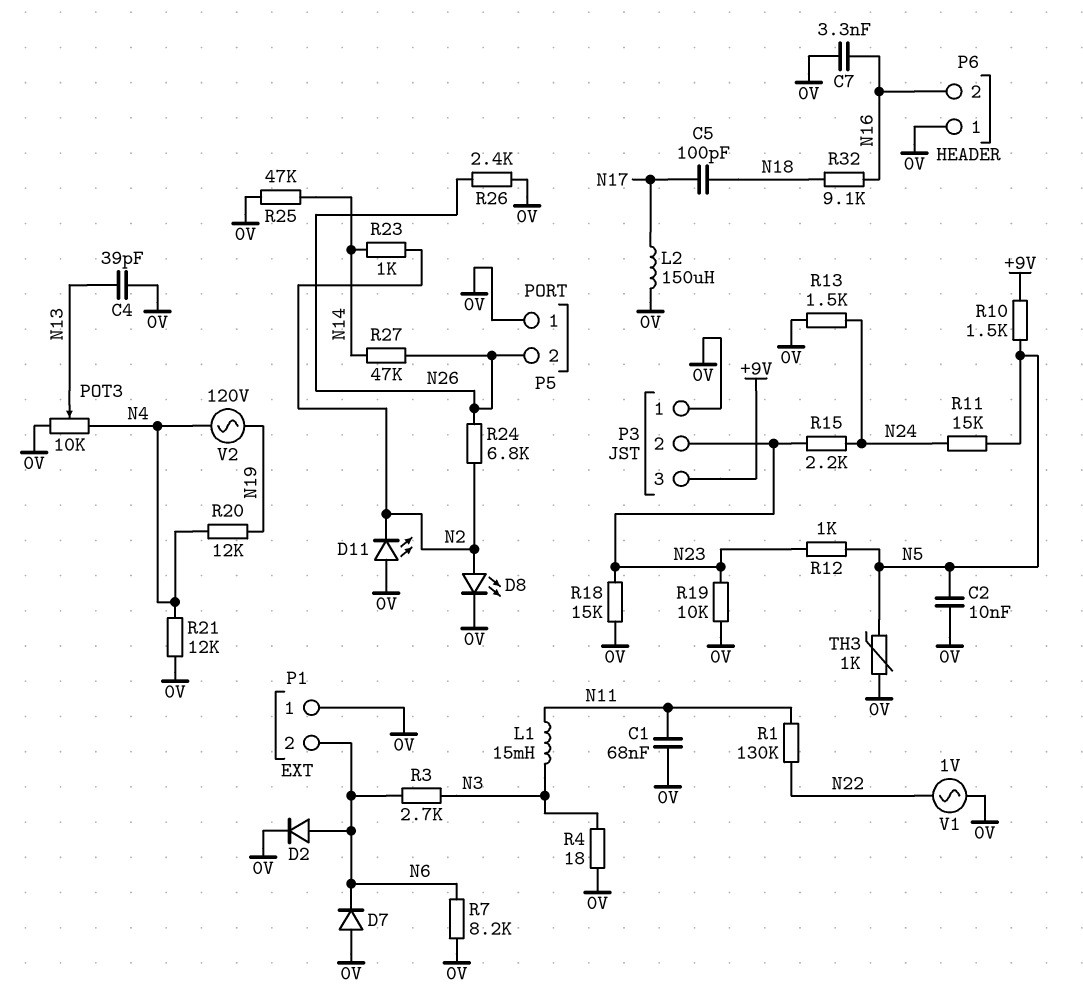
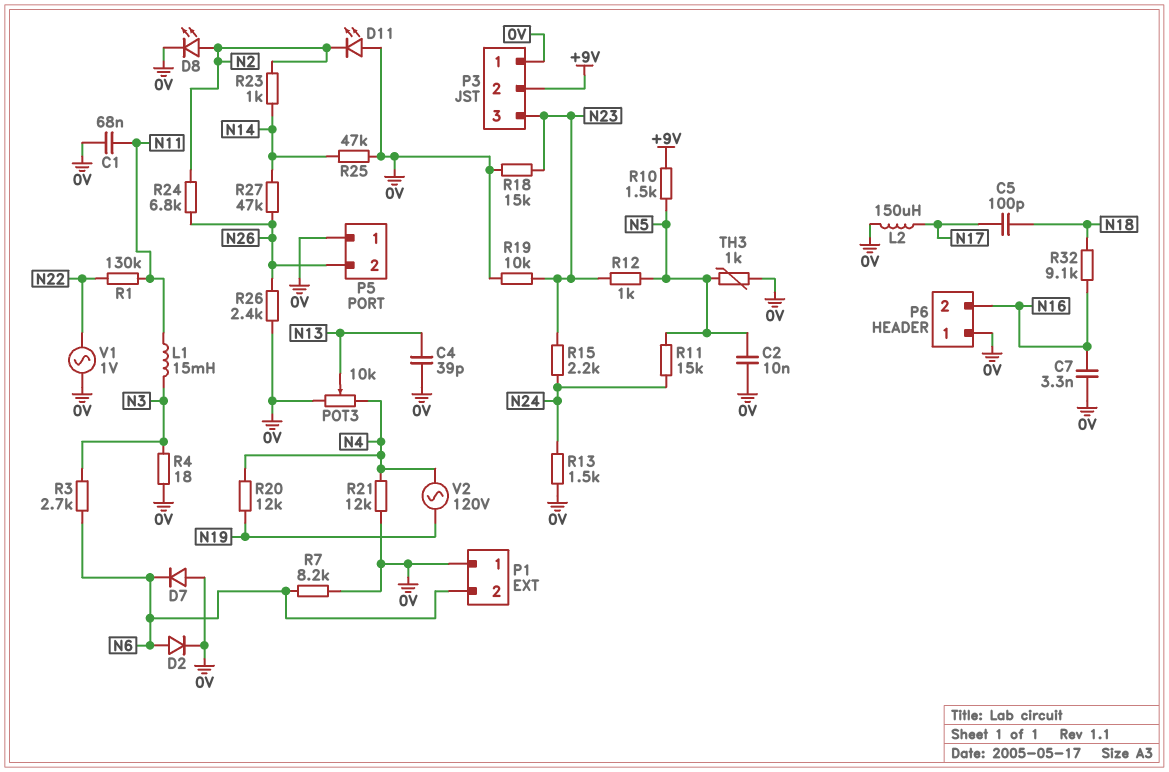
P3 pin 2: N23 -> +9V
P3 pin 3: +9V -> N23

